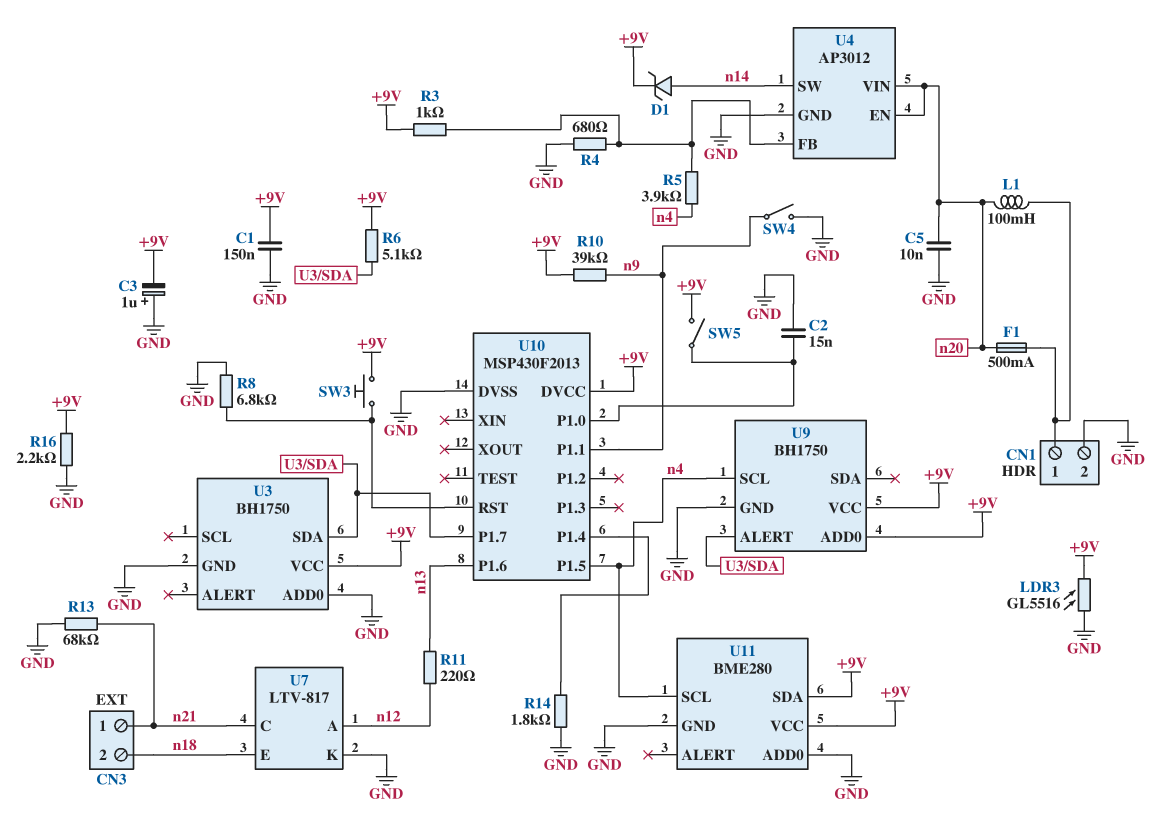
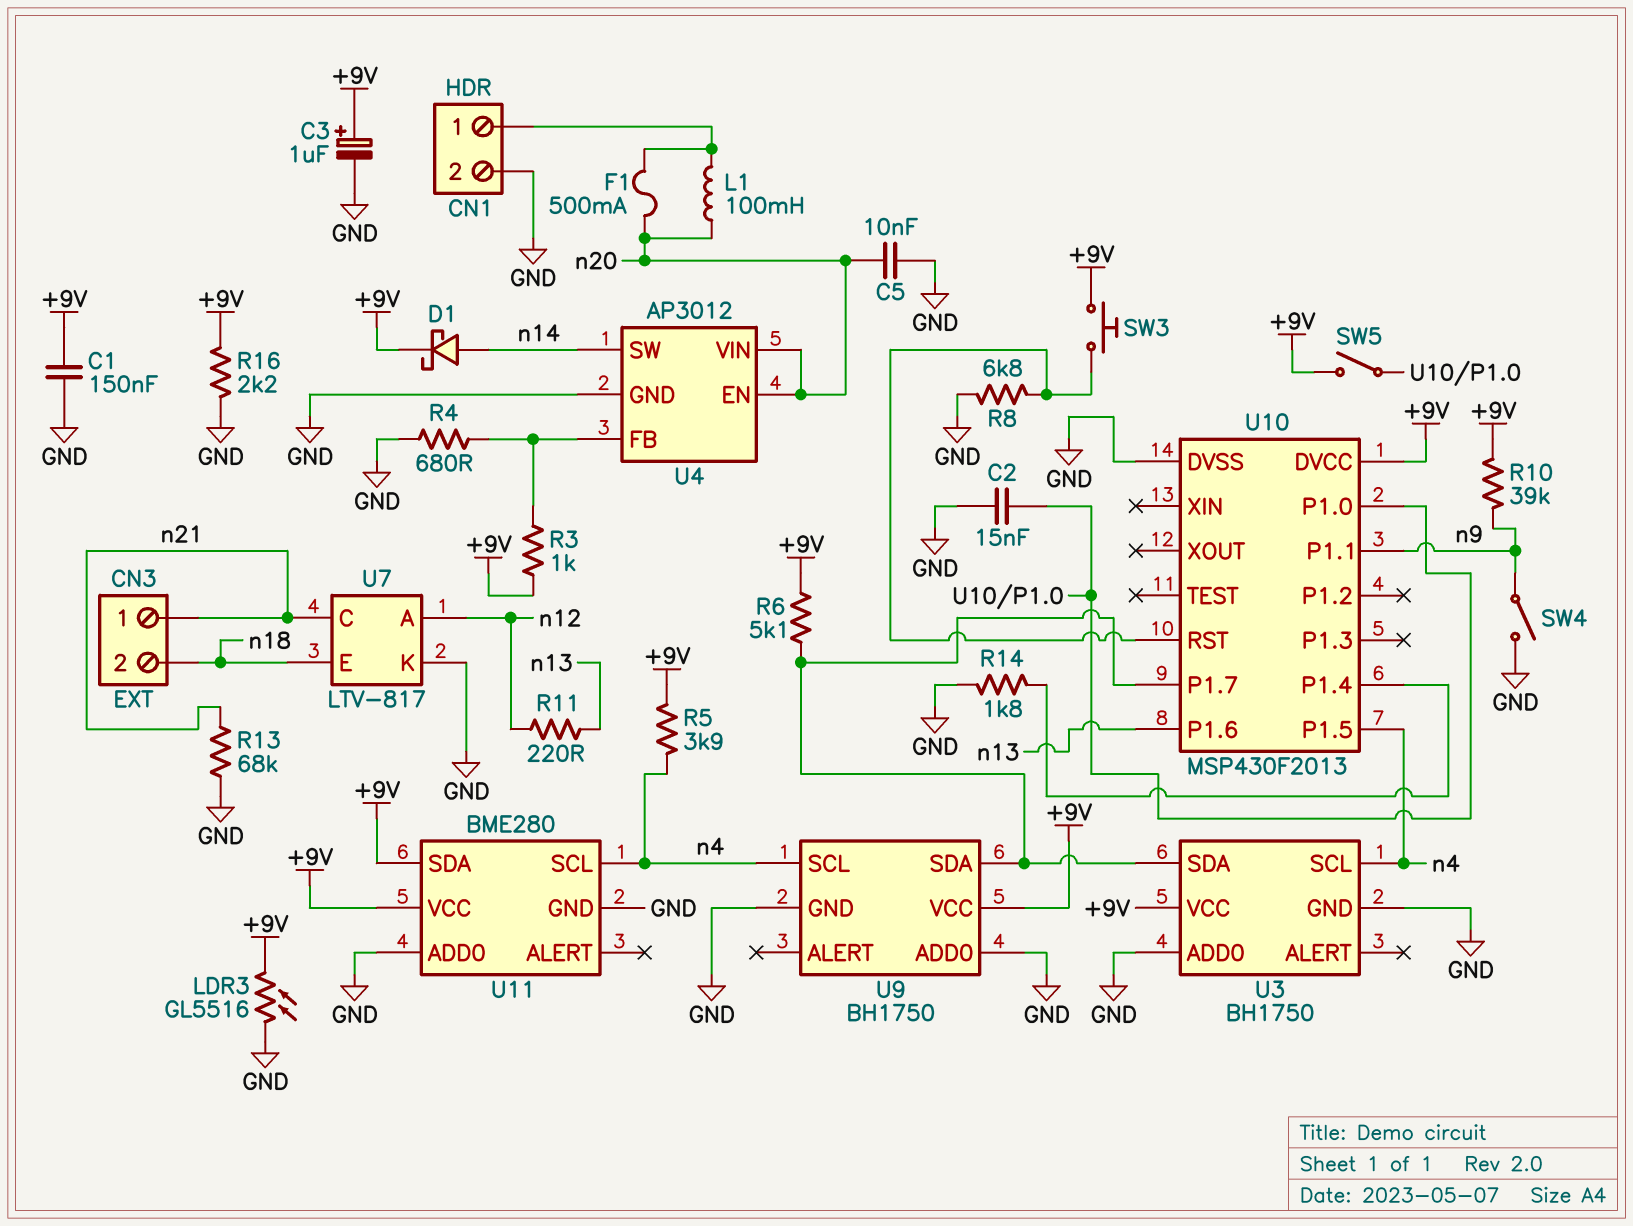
C3: 1uF (plus GND, minus +9V) -> 1uF (plus +9V, minus GND)
D1: zener (A n14, K +9V) -> schottky (A n14, K +9V)
R5: 3.9k (U4/FB, n4) -> 3.9k (+9V, n4)
U3 pin SCL: none -> n4
U9 pin ADD0: +9V -> GND
U9 pin ALERT: U3/SDA -> none
U9 pin SDA: none -> U3/SDA

